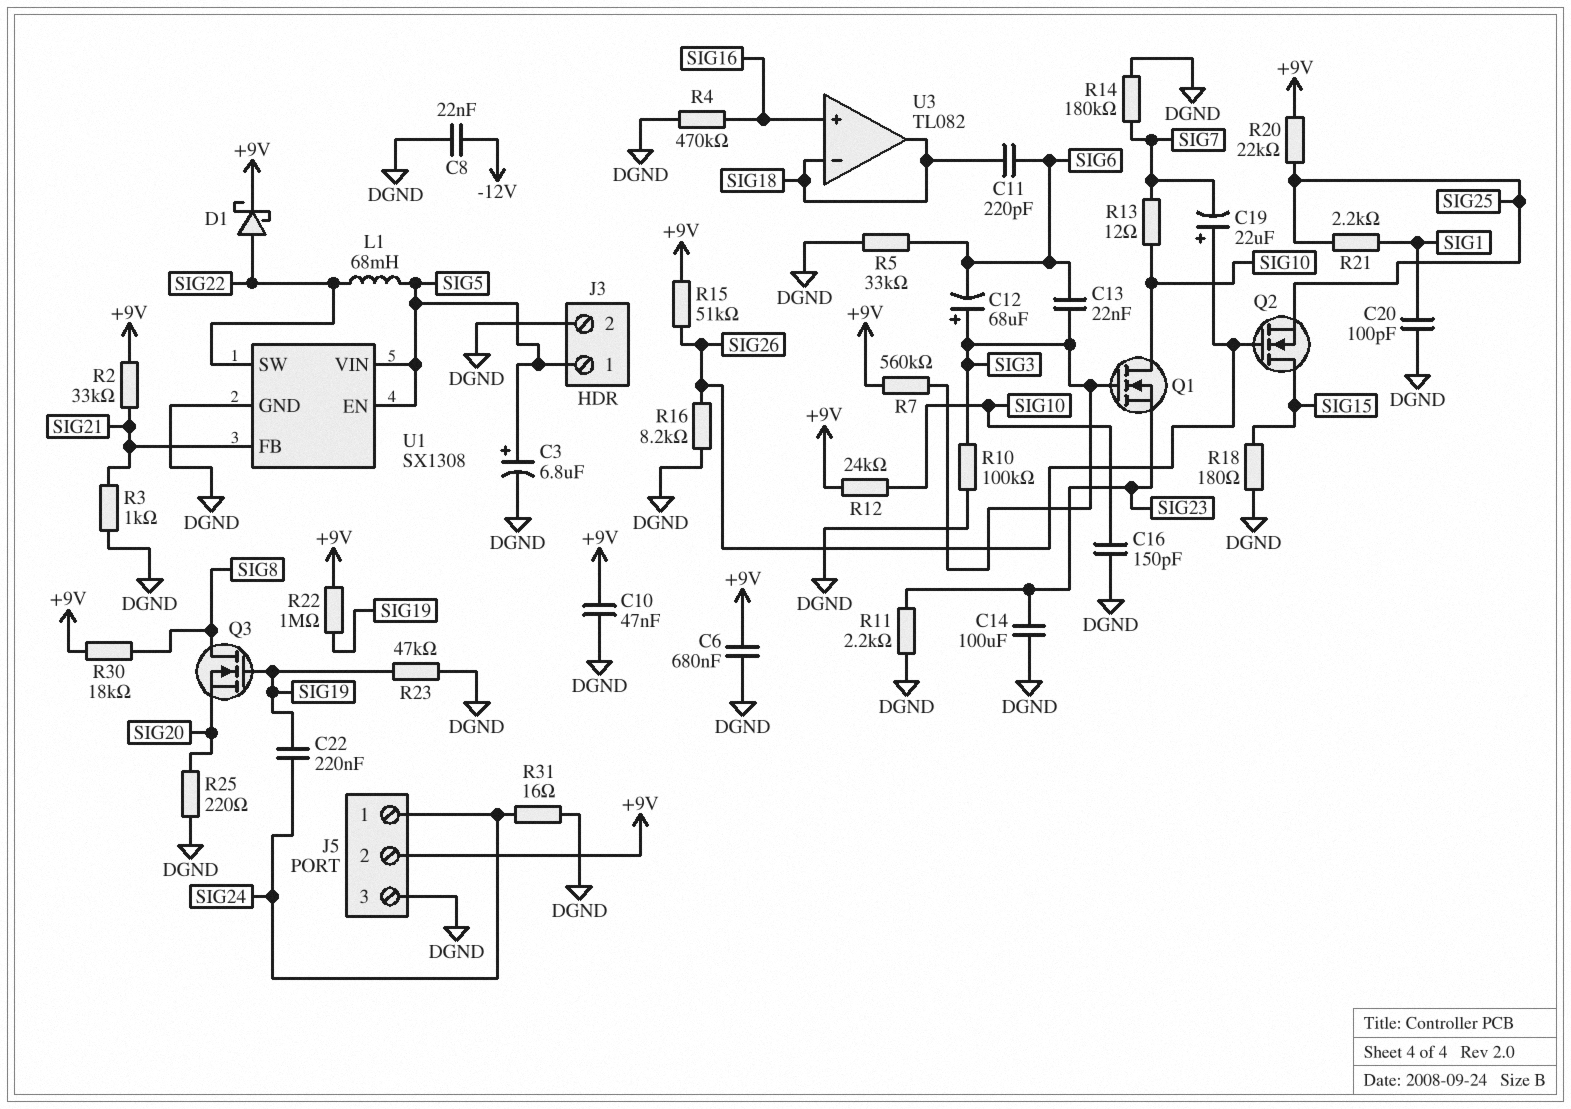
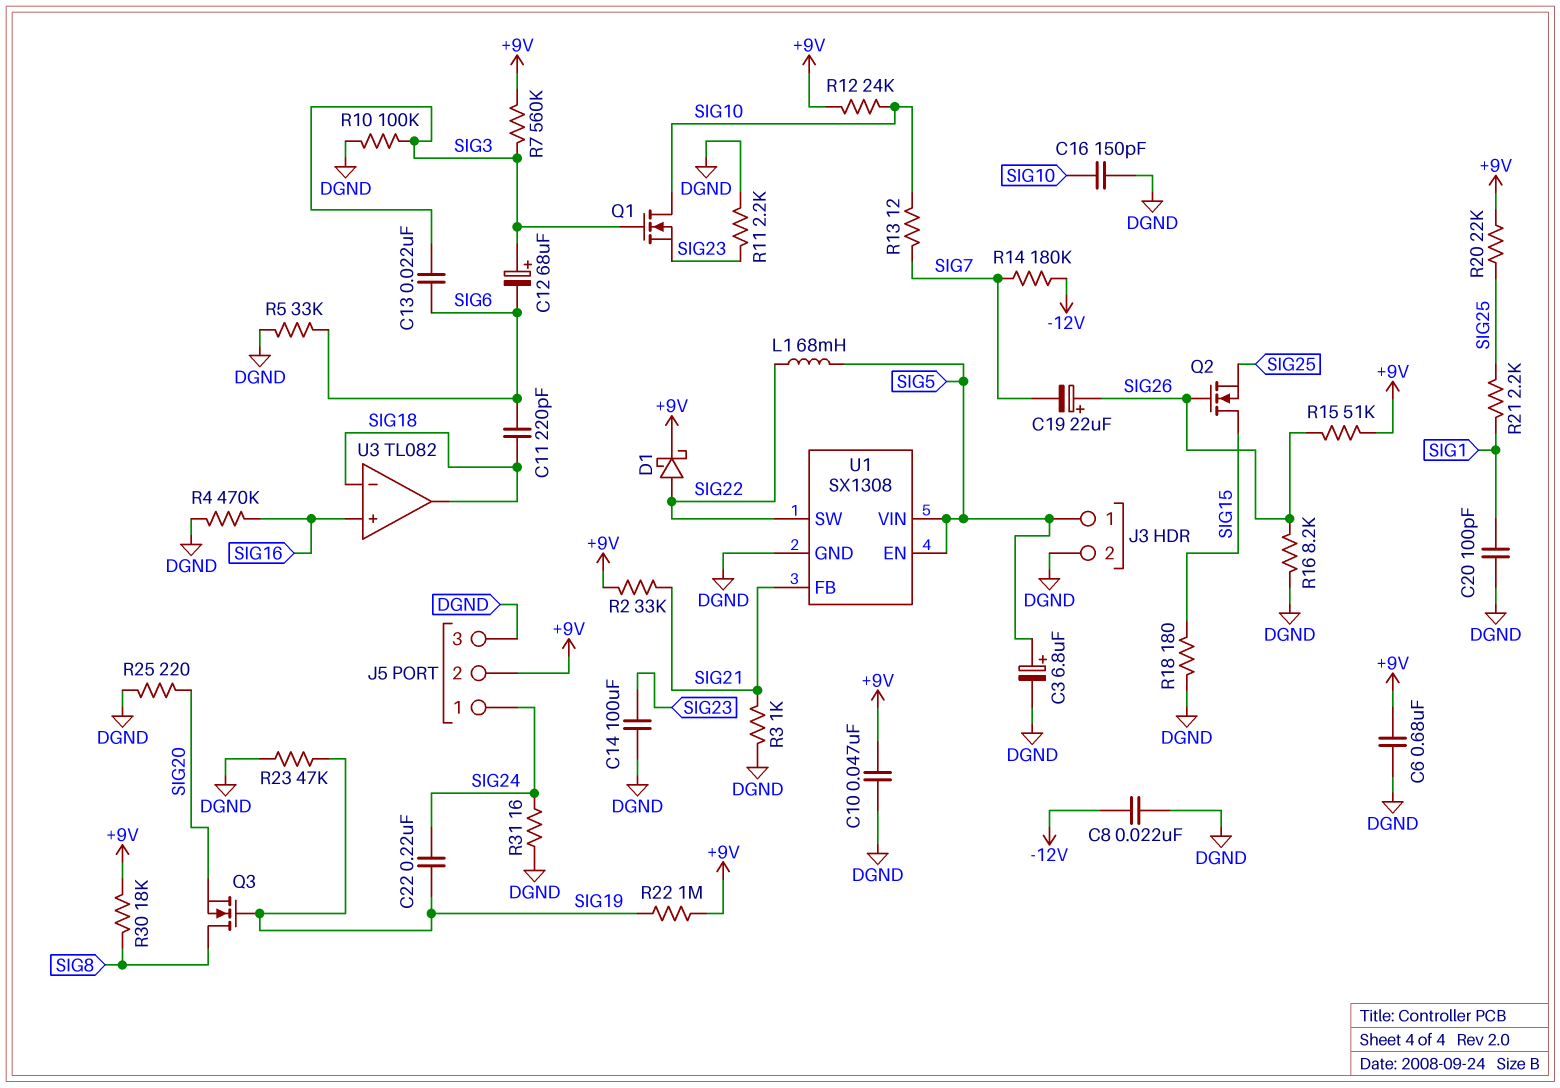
R14: 180k (DGND, SIG7) -> 180k (-12V, SIG7)

